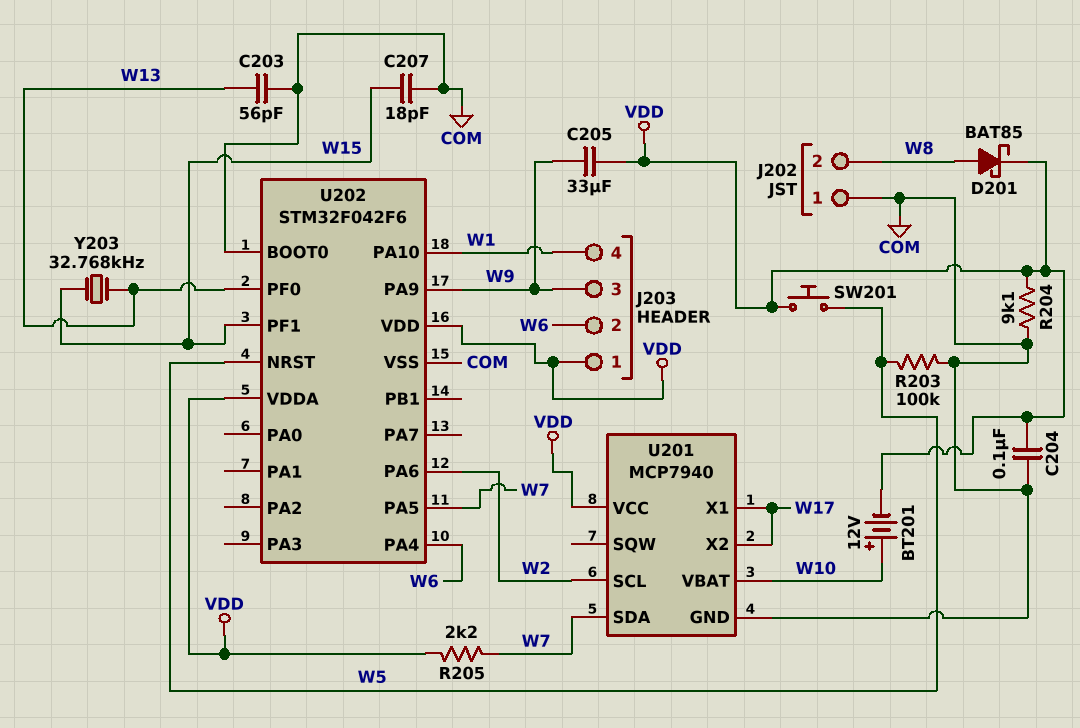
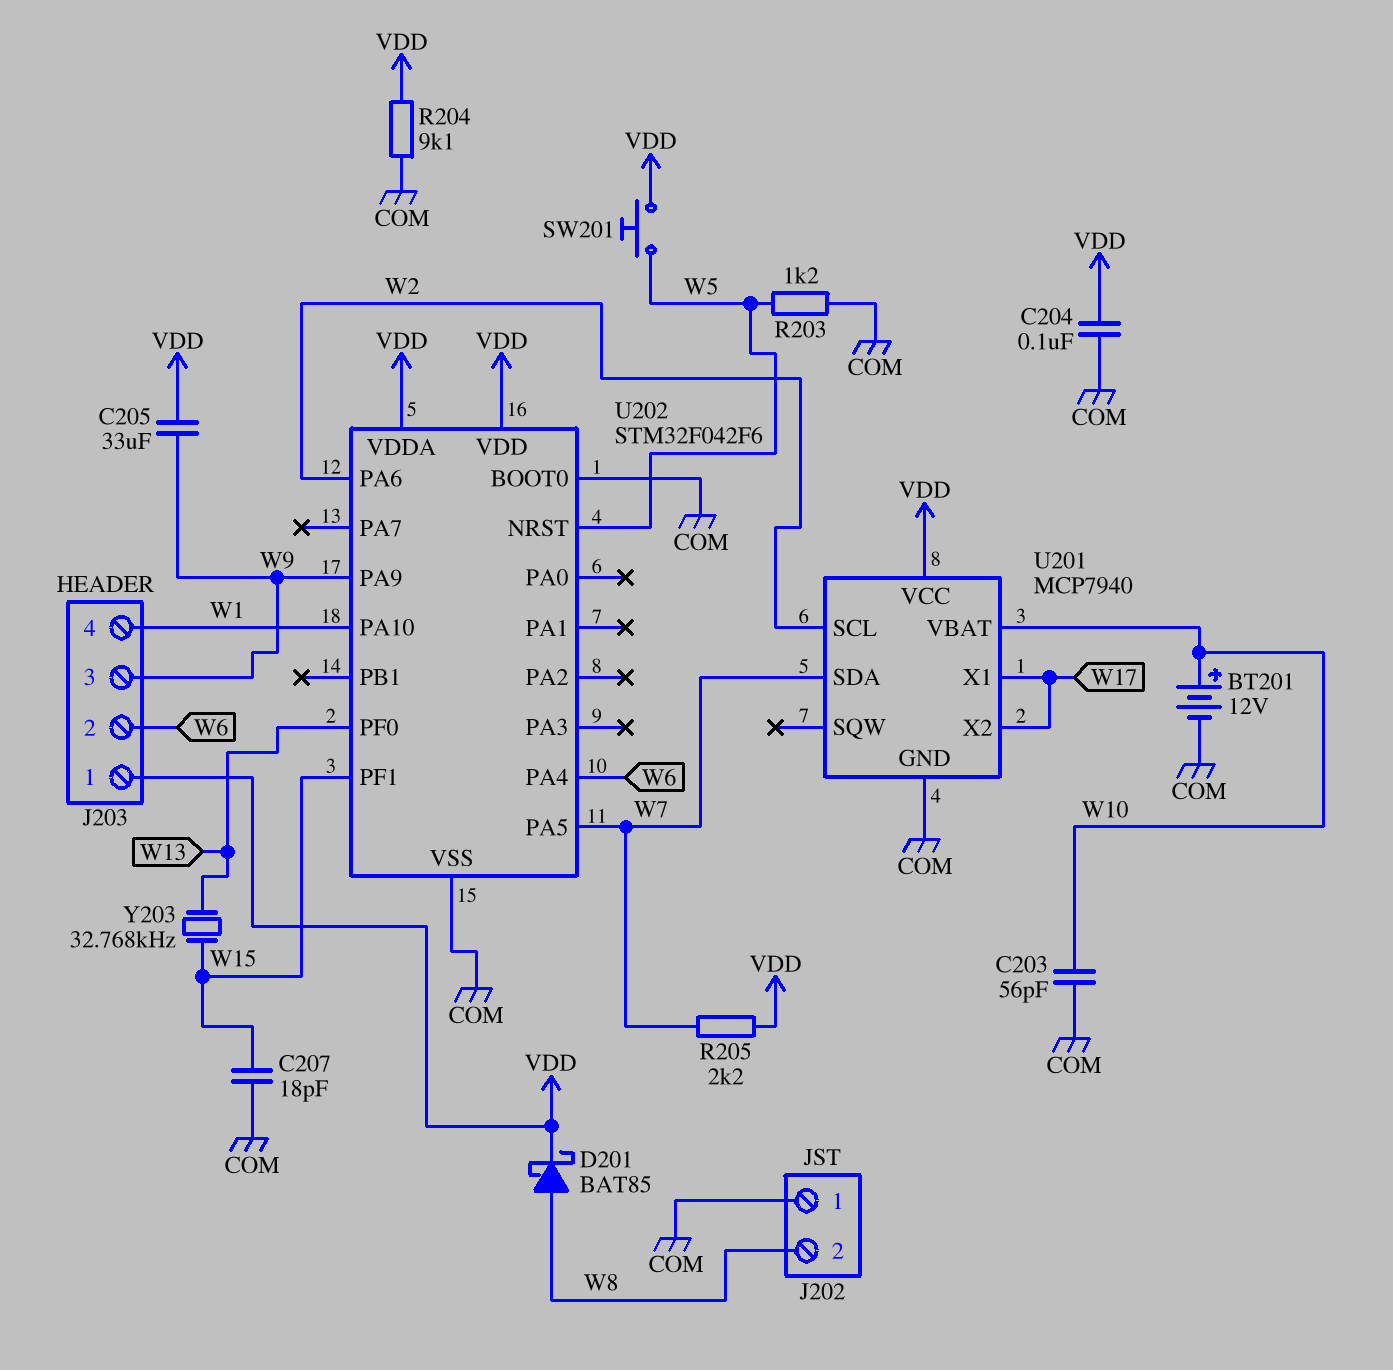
BT201: 12V (plus W10, minus VDD) -> 12V (plus W10, minus COM)
C203: 56pF (COM, W13) -> 56pF (COM, W10)
R203: 100k (COM, W5) -> 1.2k (COM, W5)

